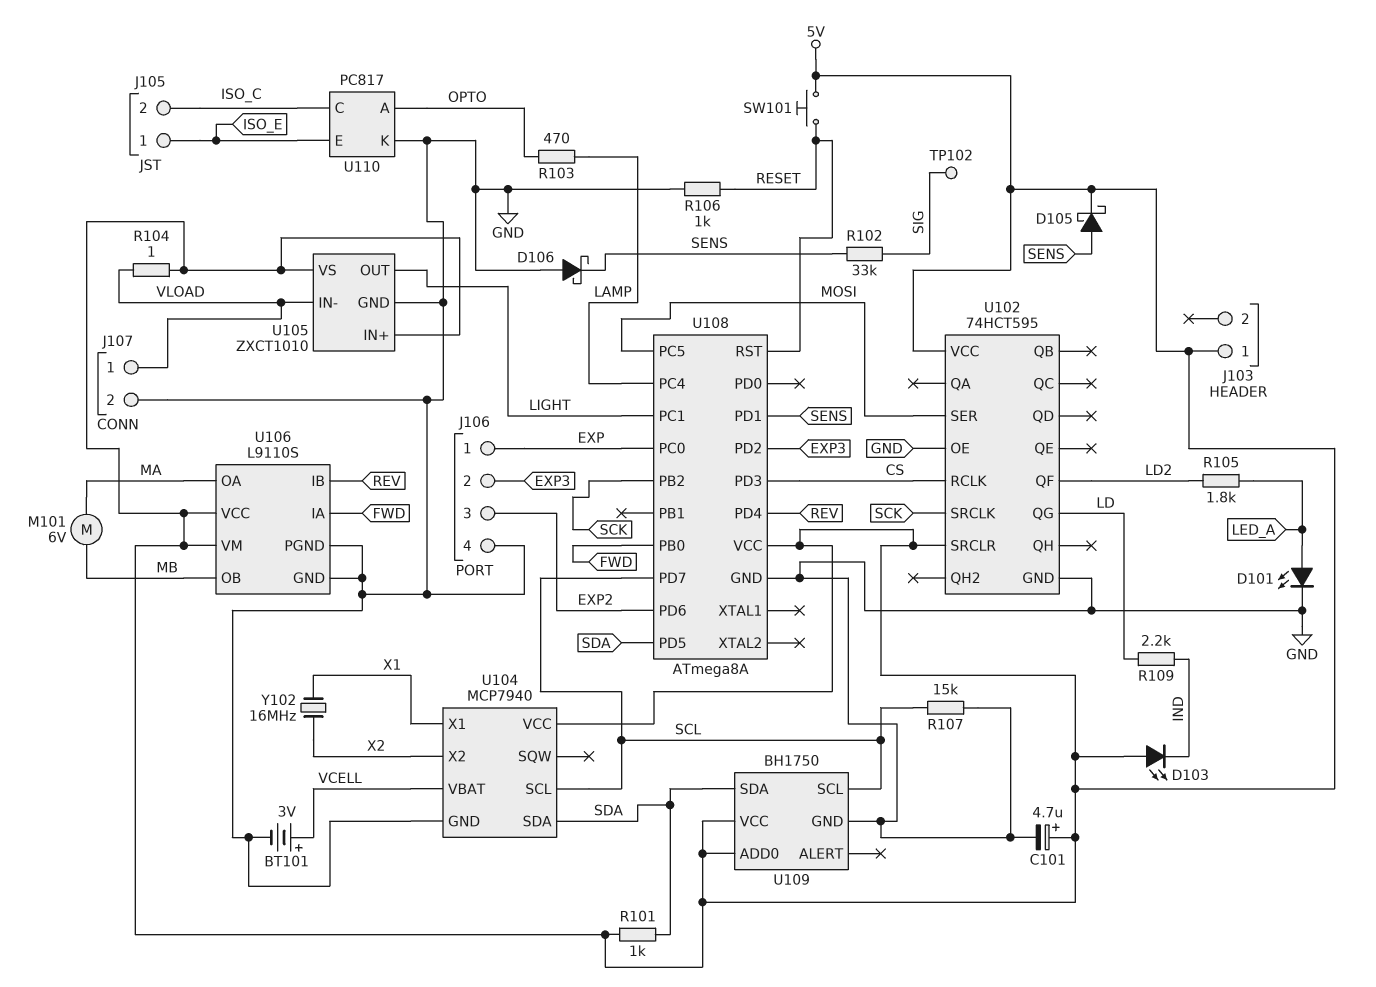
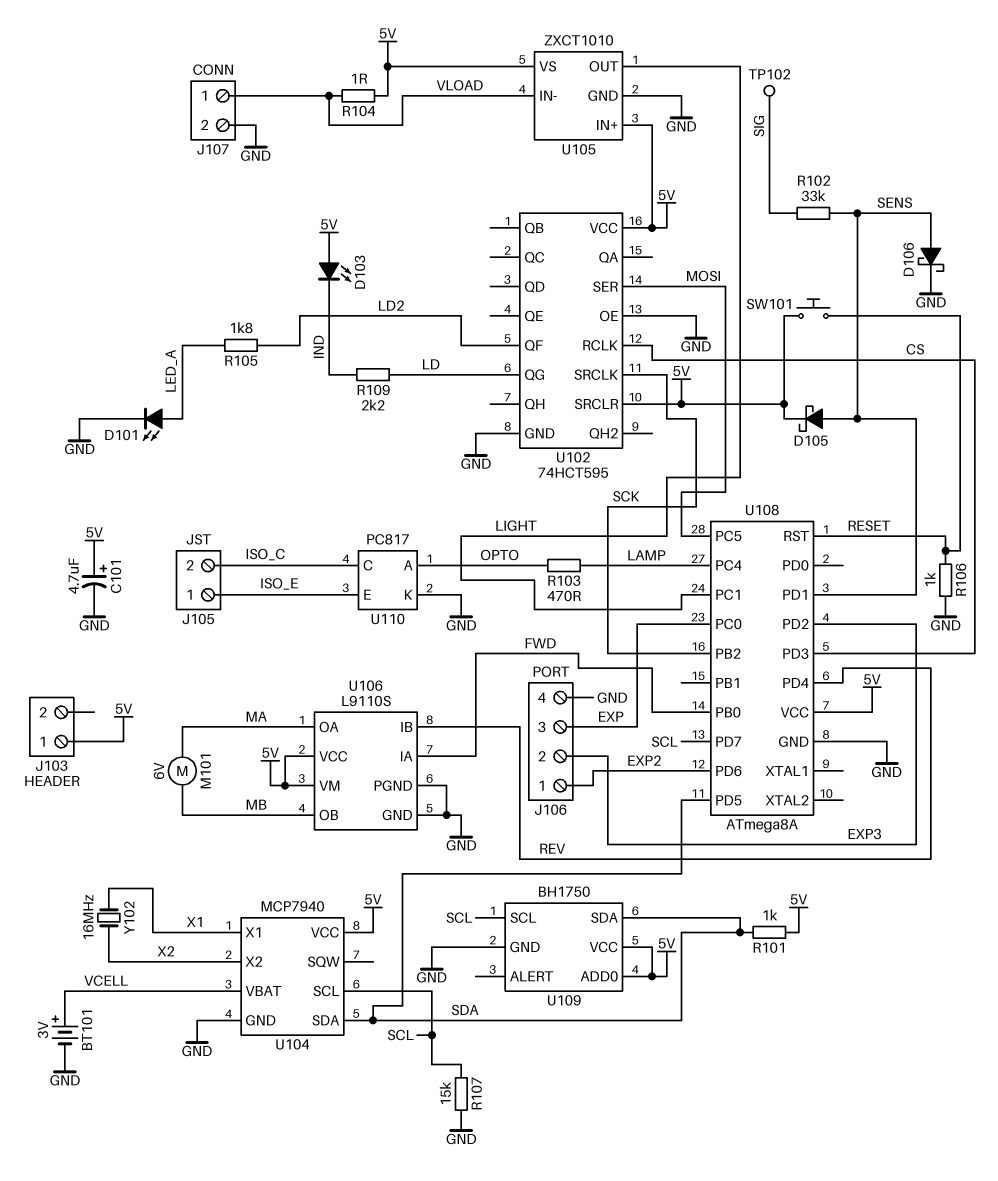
D106: schottky (A GND, K SENS) -> schottky (A SENS, K GND)
J106 pin 1: EXP -> EXP2
J106 pin 3: EXP2 -> EXP

